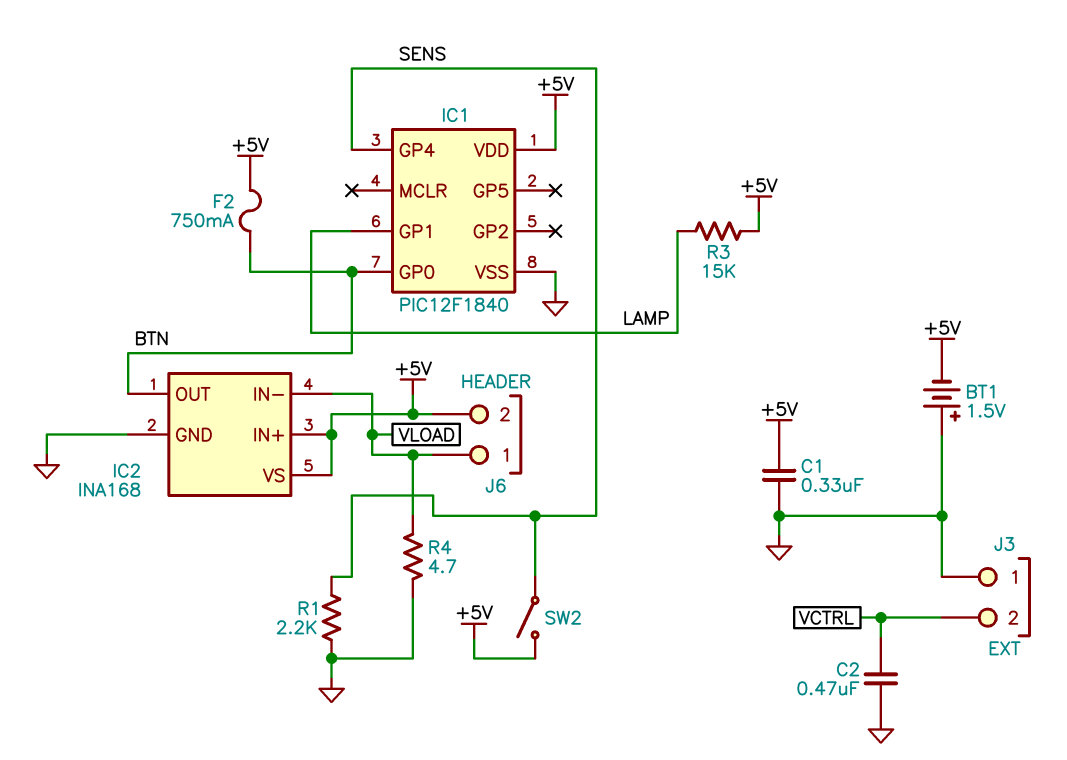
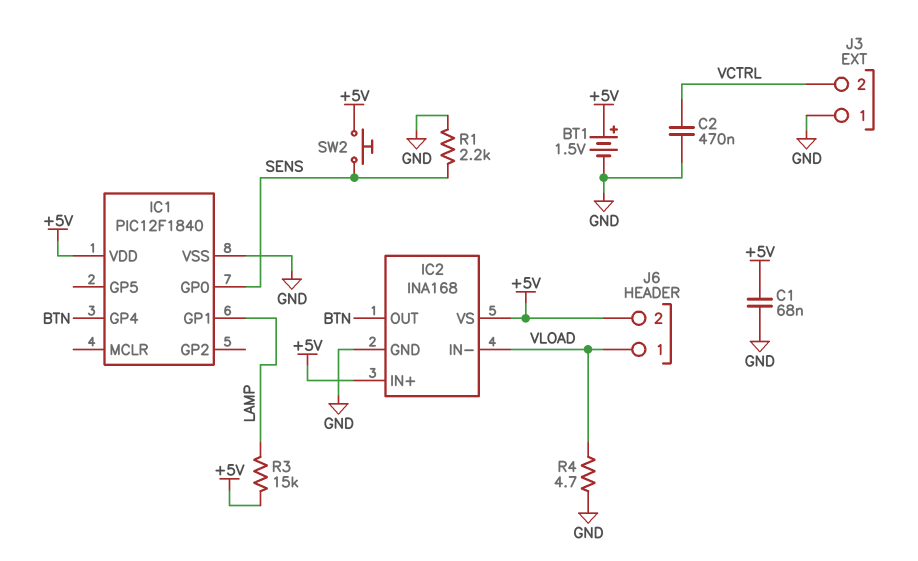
BT1: 1.5V (plus GND, minus +5V) -> 1.5V (plus +5V, minus GND)
C1: 330nF (+5V, GND) -> 68nF (+5V, GND)
F2: 750mA (+5V, BTN) -> none
IC1 pin GP0: BTN -> SENS
IC1 pin GP4: SENS -> BTN
SW2: switch (+5V, SENS) -> button (+5V, SENS)

